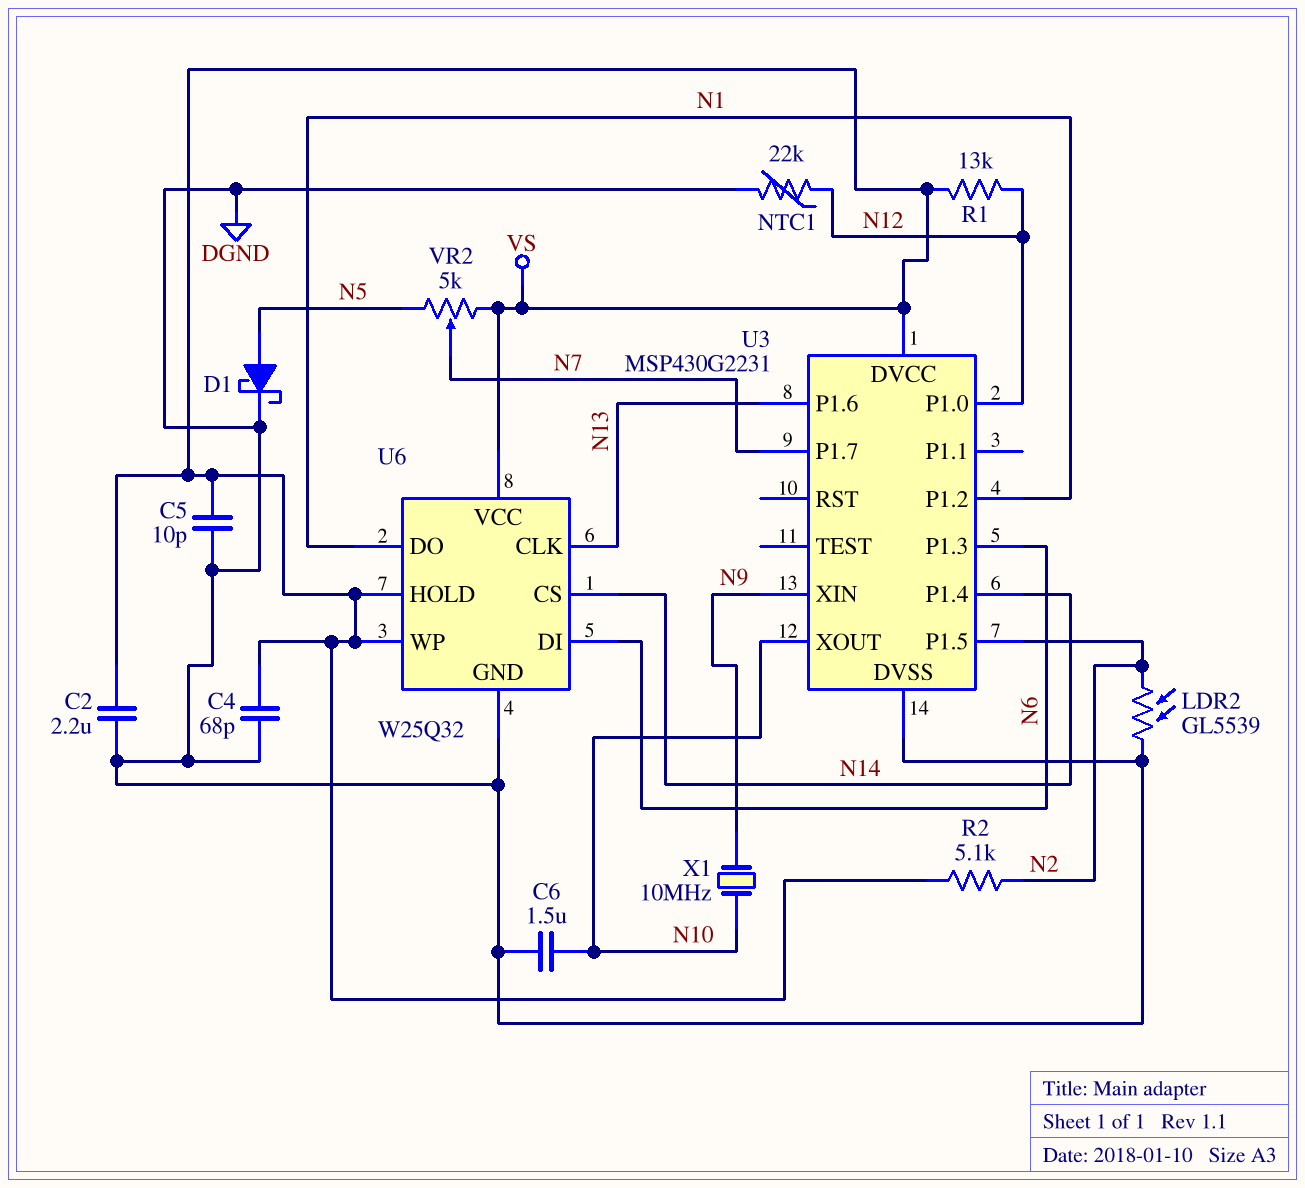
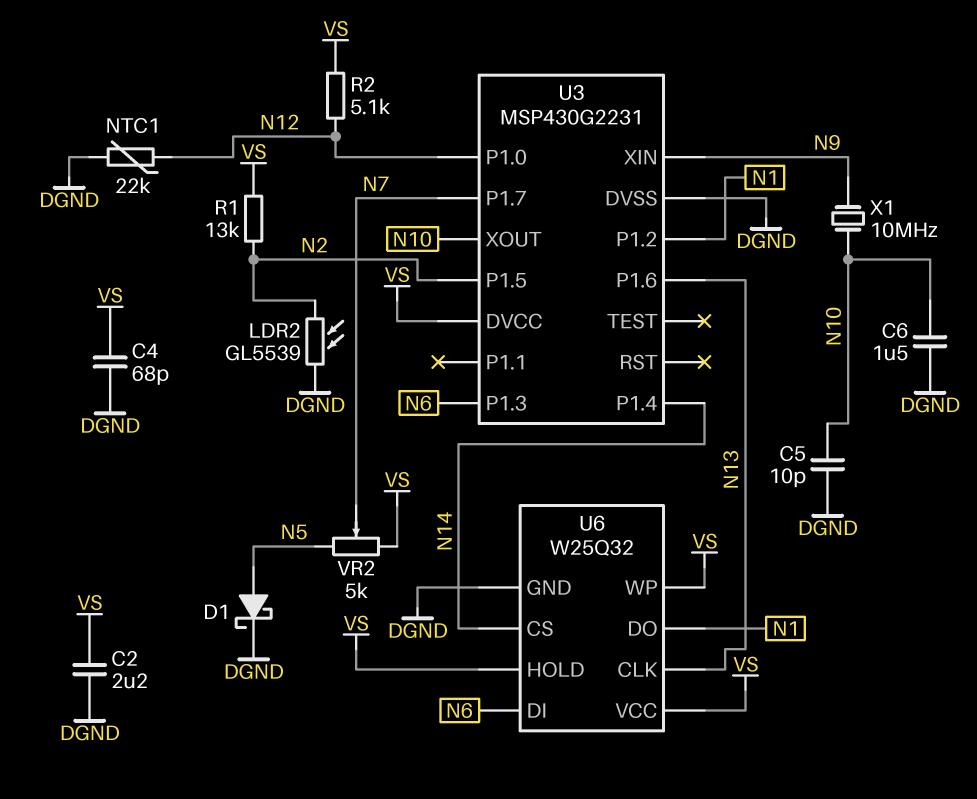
C5: 10pF (DGND, VS) -> 10pF (DGND, N10)
R1: 13k (N12, VS) -> 13k (N2, VS)
R2: 5.1k (N2, VS) -> 5.1k (N12, VS)

